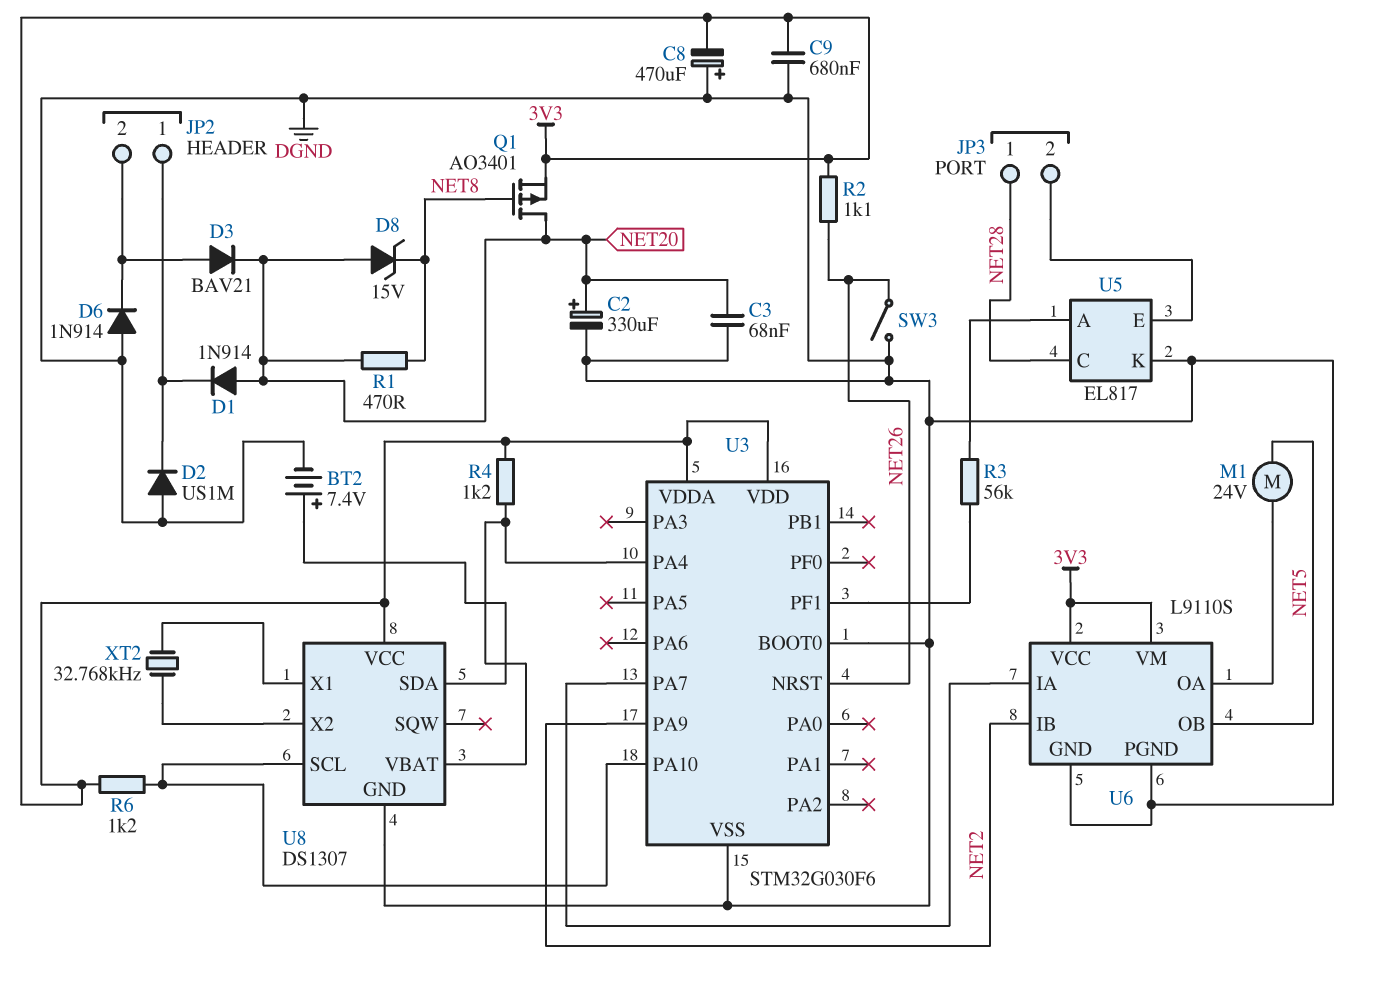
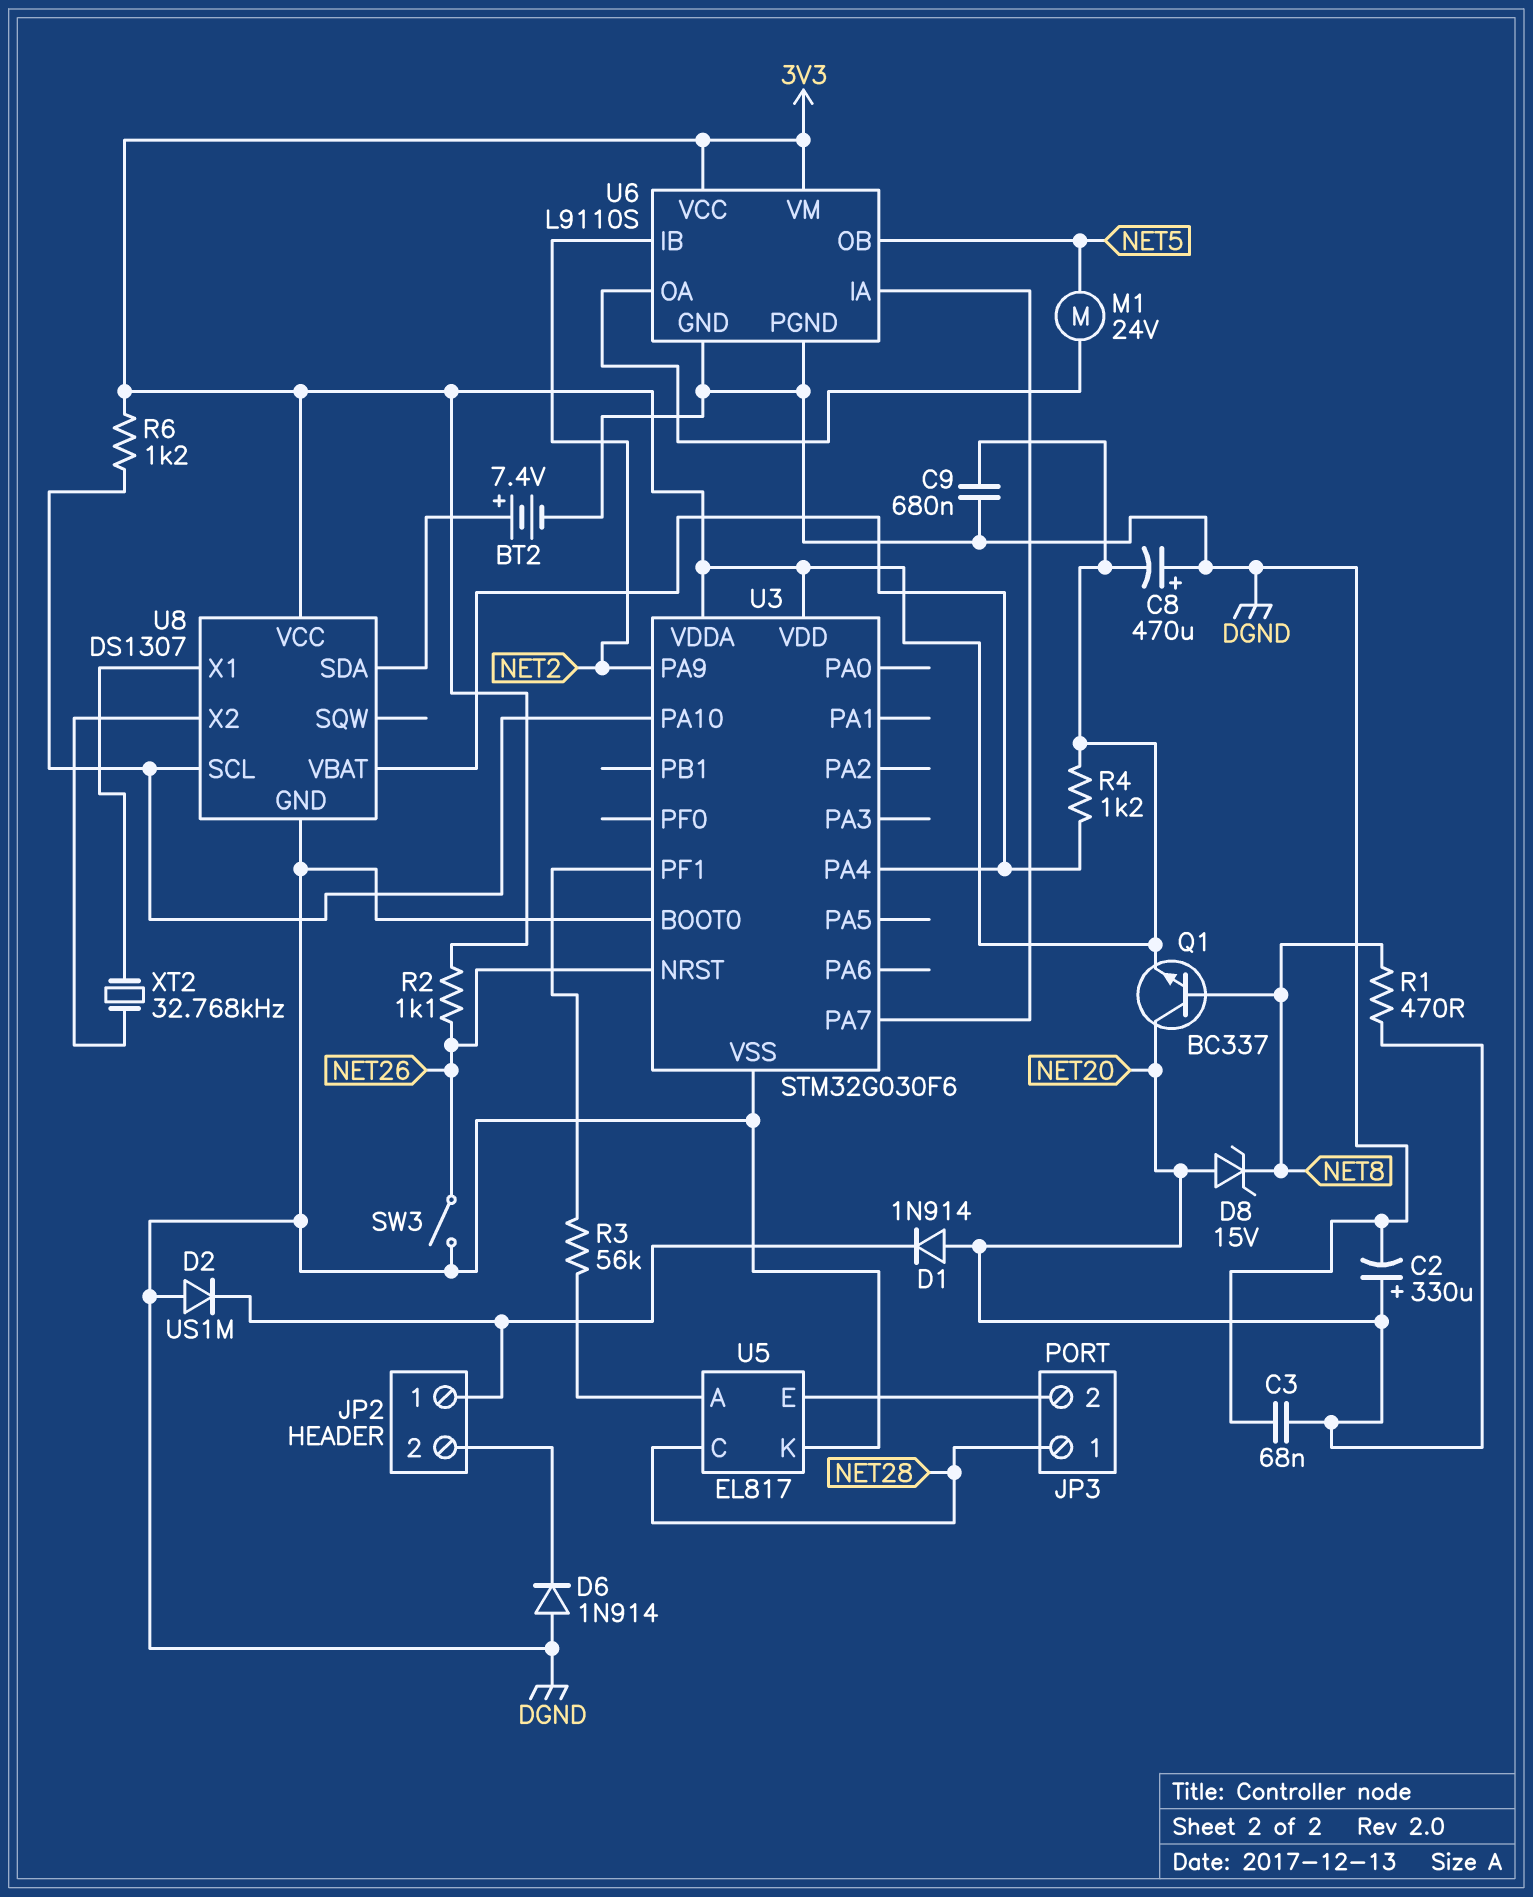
D3: diode BAV21 (A JP2/2, K NET20) -> none
Q1: PMOS AO3401 (G NET8, D NET20, S 3V3) -> NPN BC337 (B NET8, C NET20, E 3V3)

